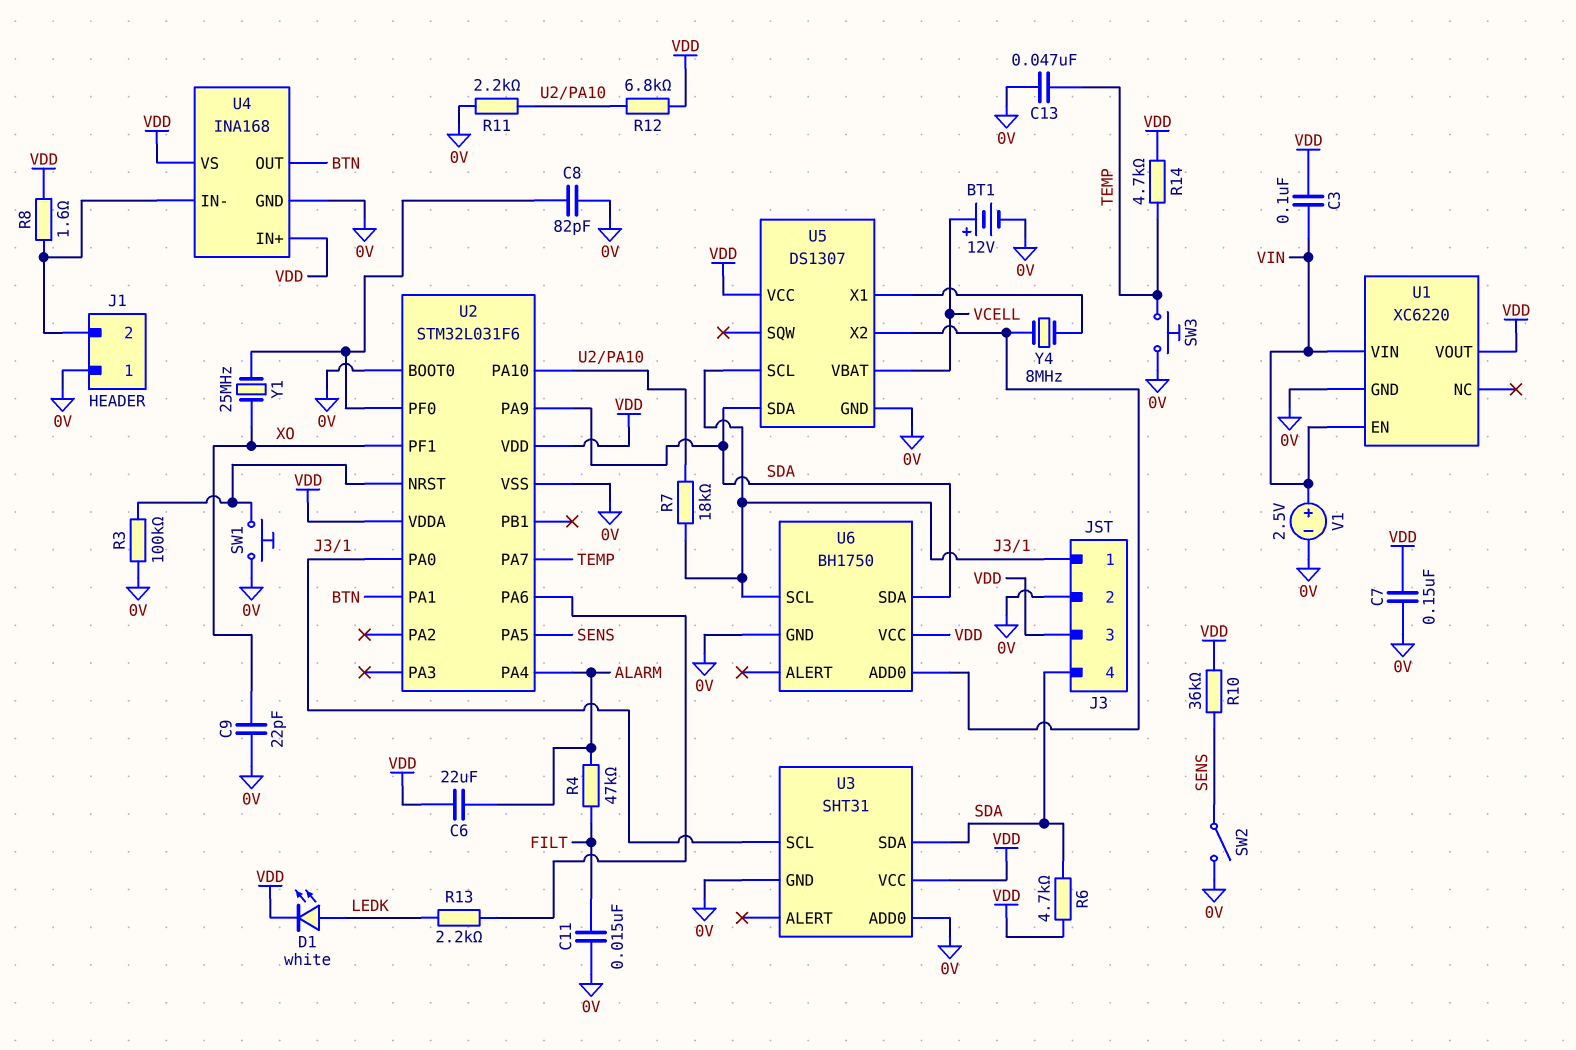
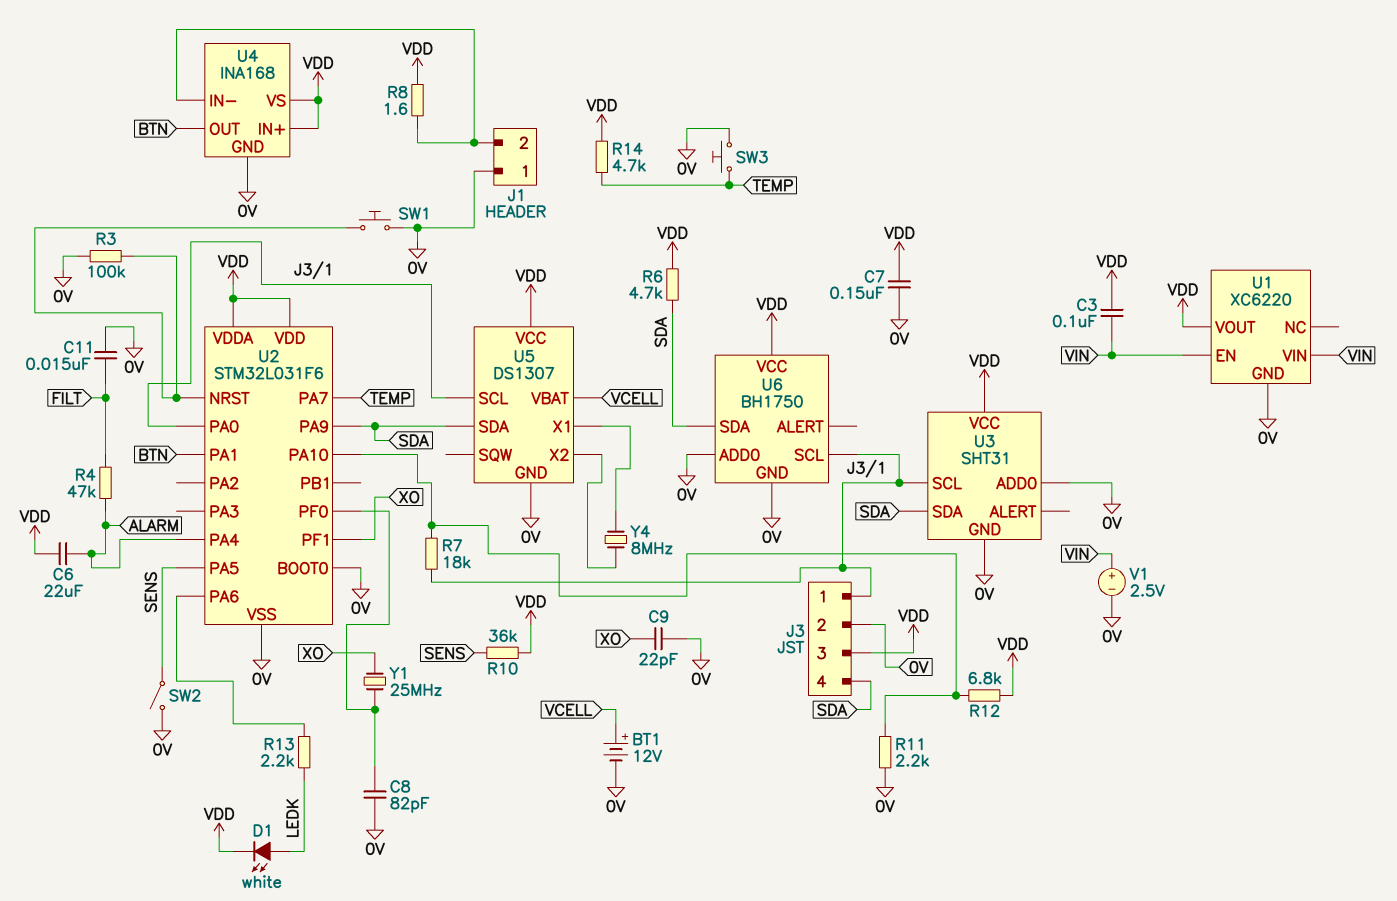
C13: 47nF (0V, TEMP) -> none
U6 pin ADD0: U5/X2 -> 0V

